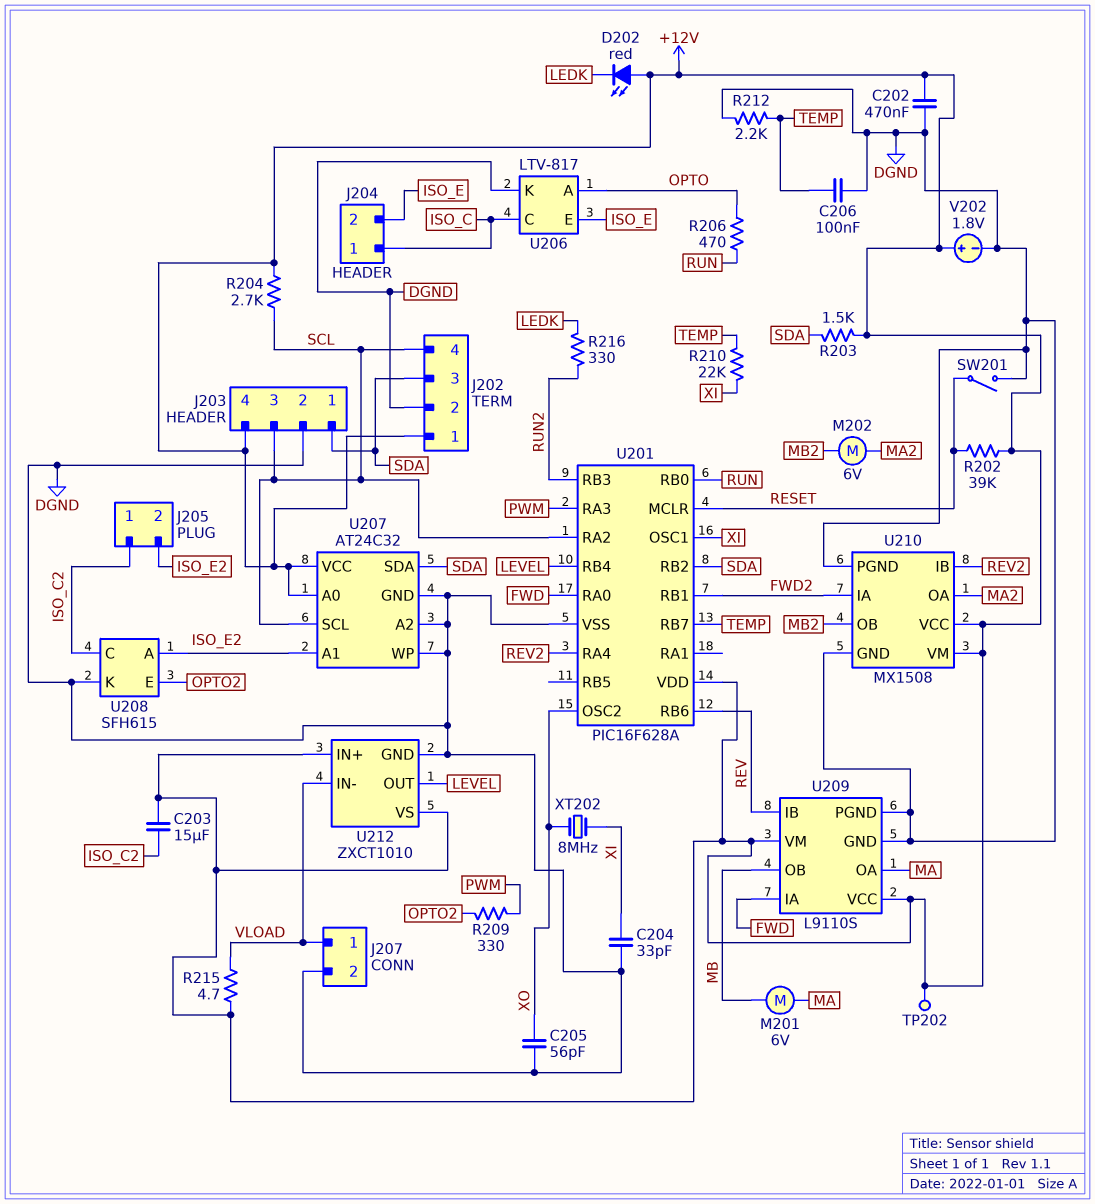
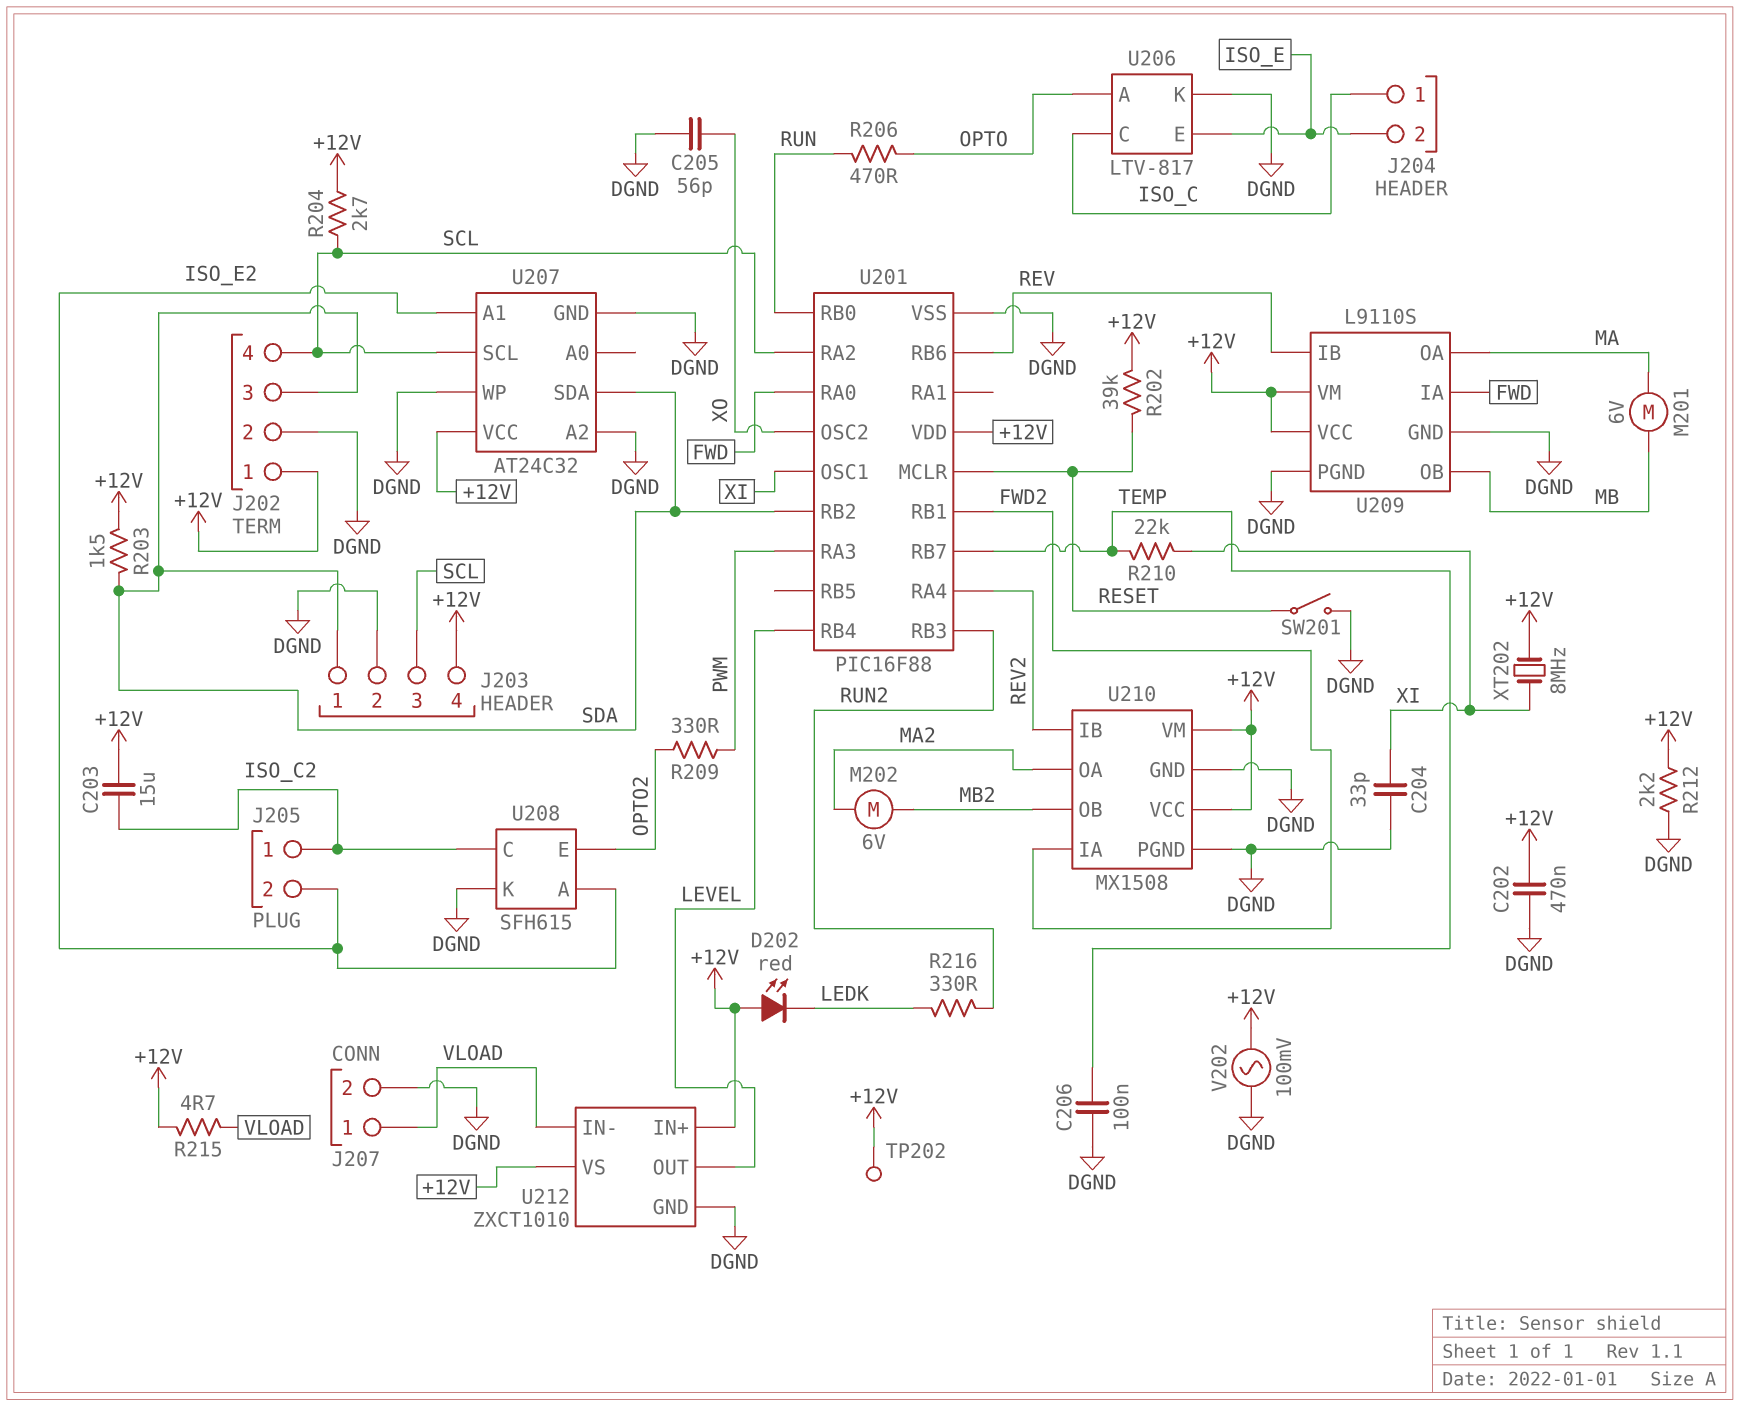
R212: 2.2k (DGND, TEMP) -> 2.2k (+12V, DGND)
U201: PIC16F628A -> PIC16F88
U207 pin A0: +12V -> none
V202: 1.8V (plus +12V, minus DGND) -> AC 100mV (+12V, DGND)
XT202: 8MHz (XI, XO) -> 8MHz (+12V, XI)

